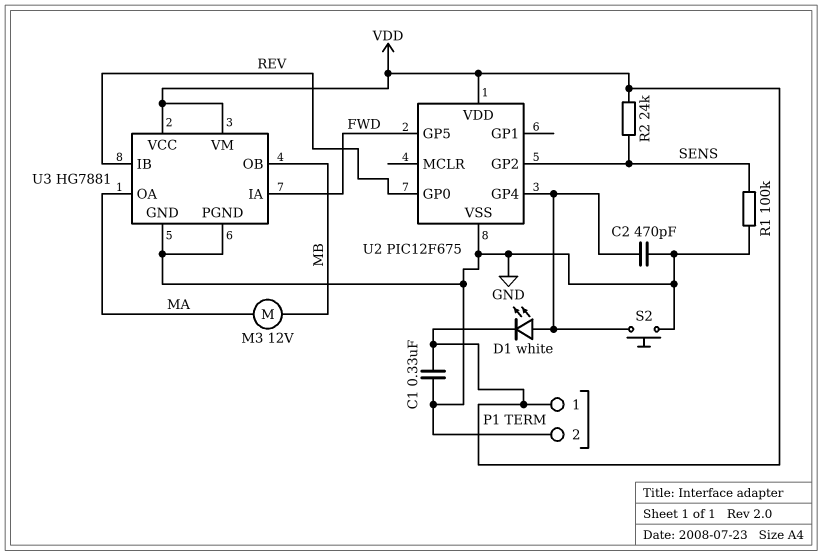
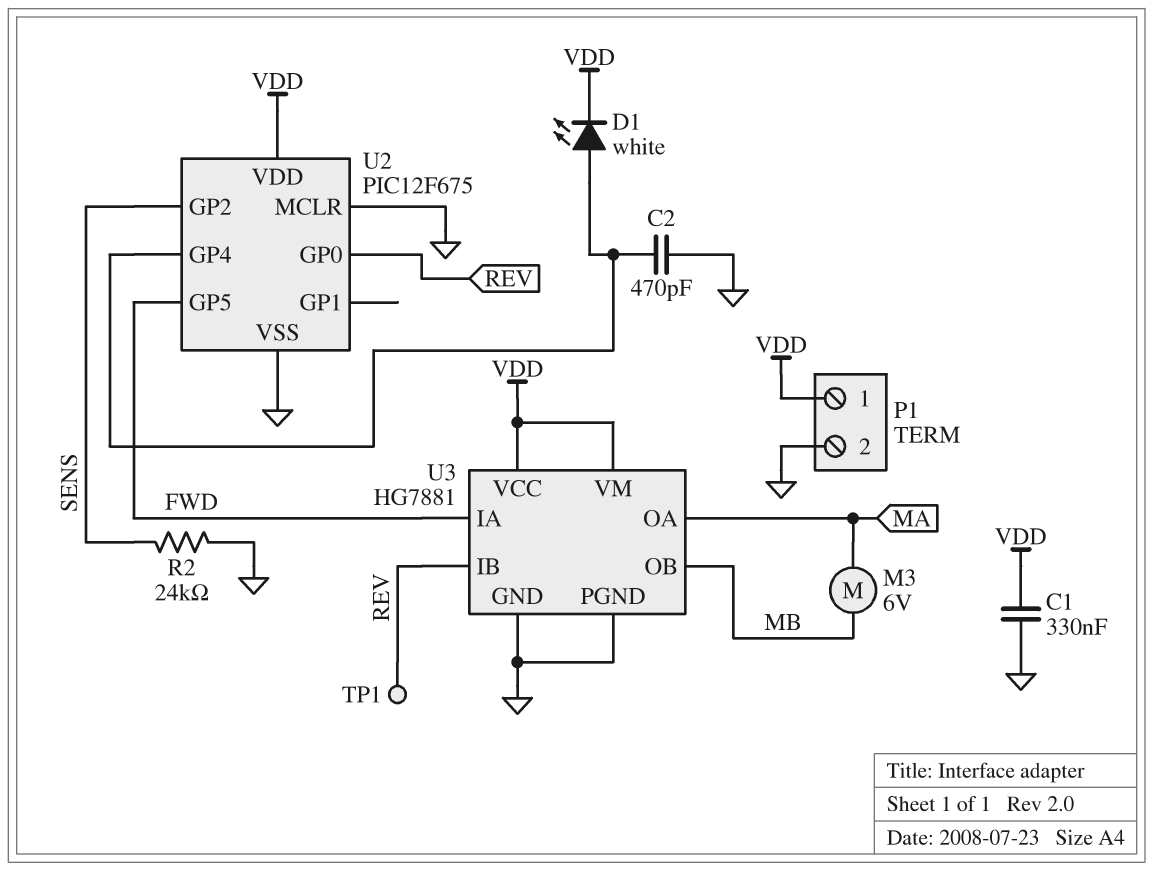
M3: motor 12V (MA, MB) -> motor 6V (MA, MB)
R1: 100k (GND, SENS) -> none
R2: 24k (SENS, VDD) -> 24k (GND, SENS)
S2: button (GND, U2/GP4) -> none
TP1: none -> test point (REV)
U2 pin MCLR: none -> GND

